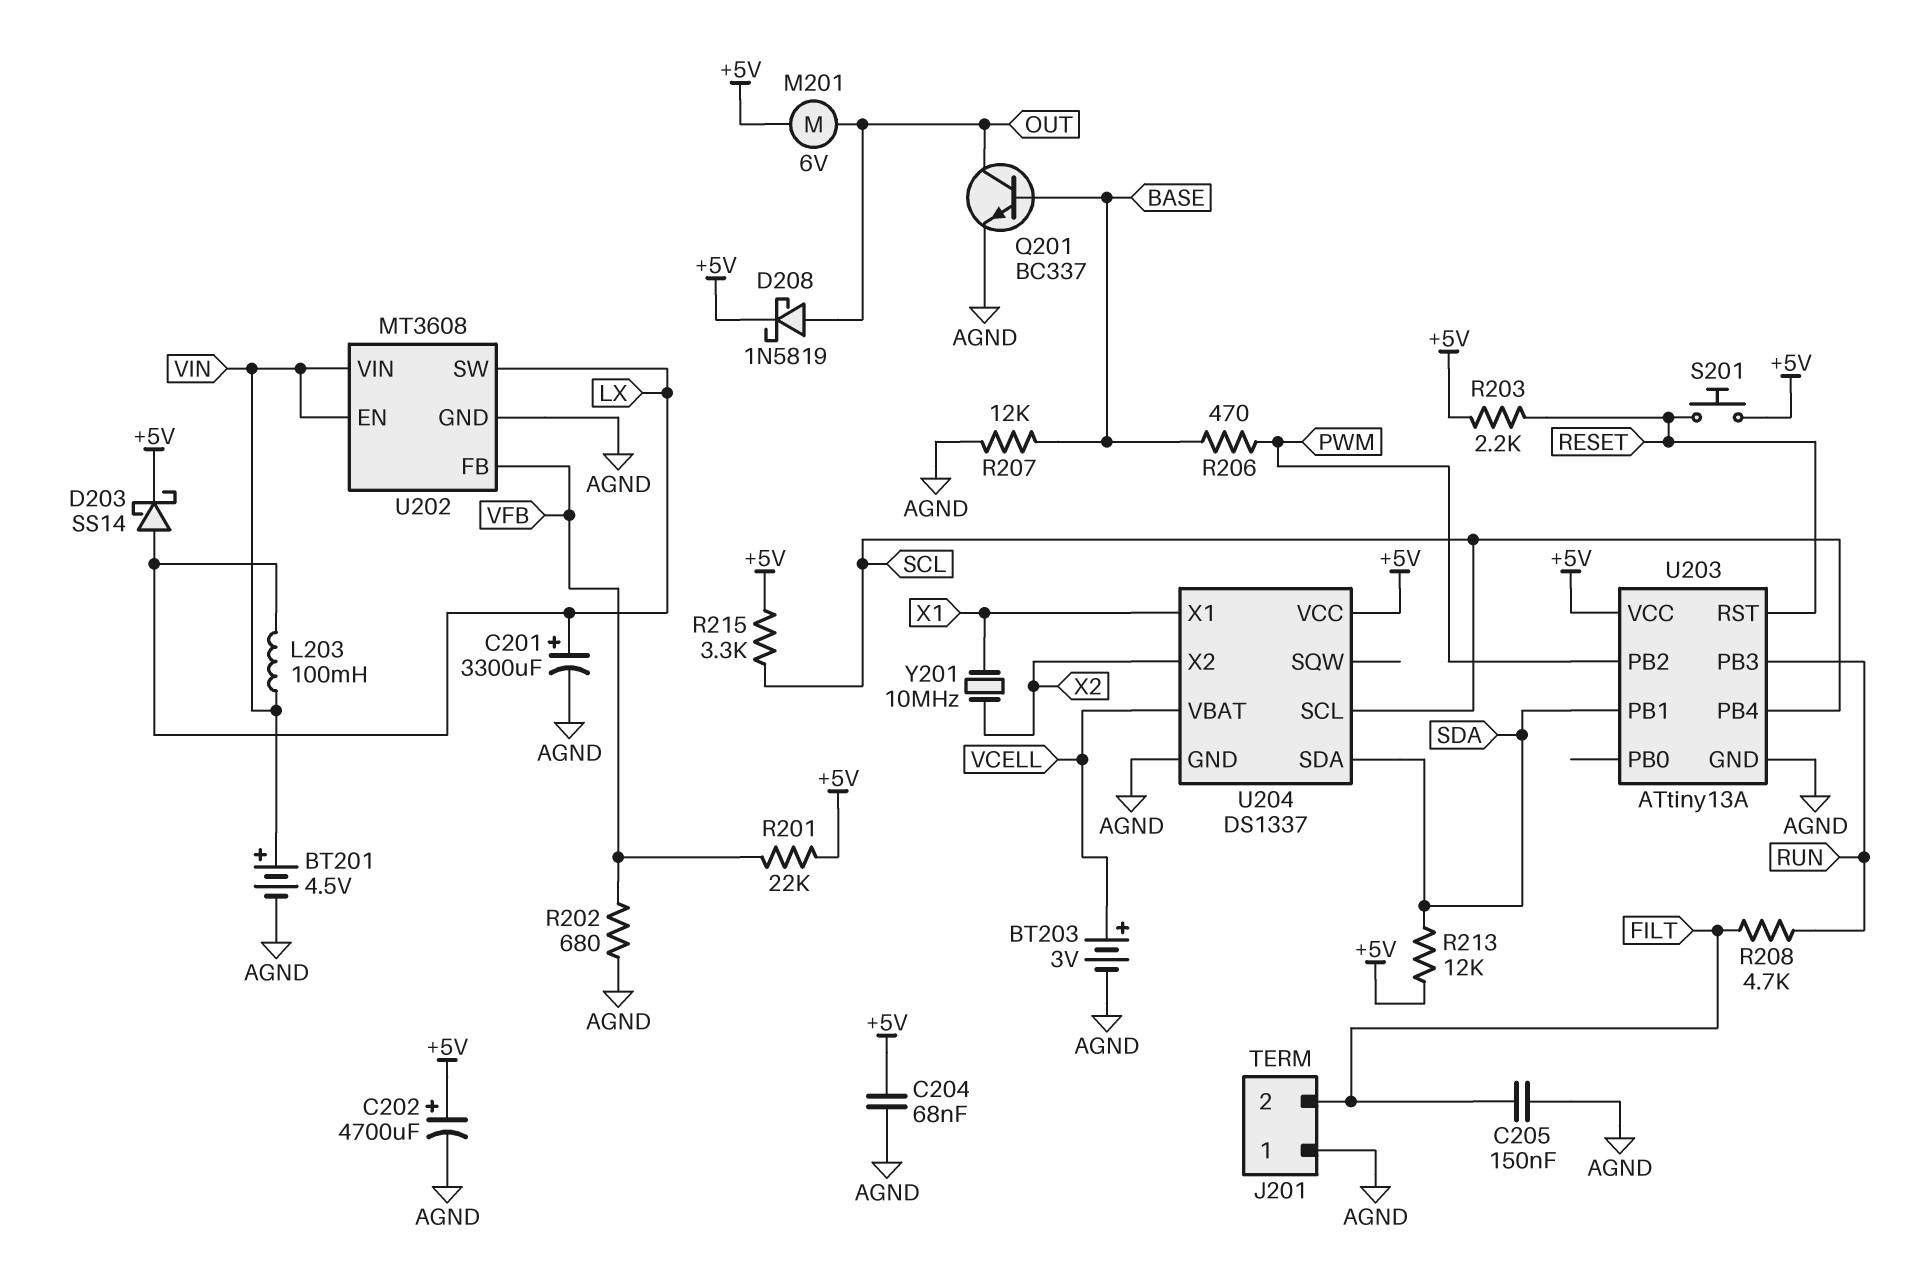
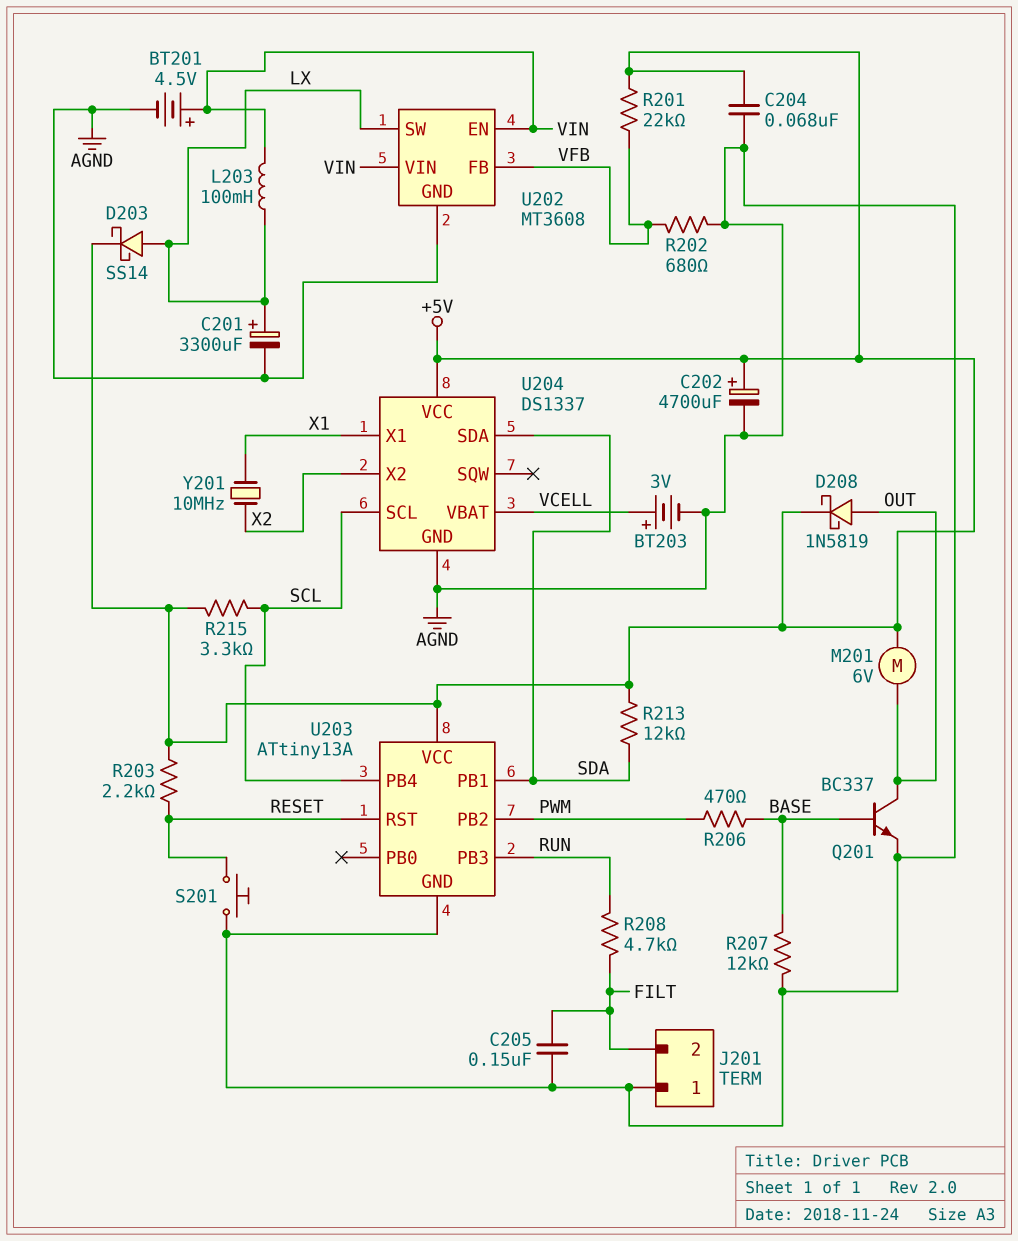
S201: button (+5V, RESET) -> button (AGND, RESET)

